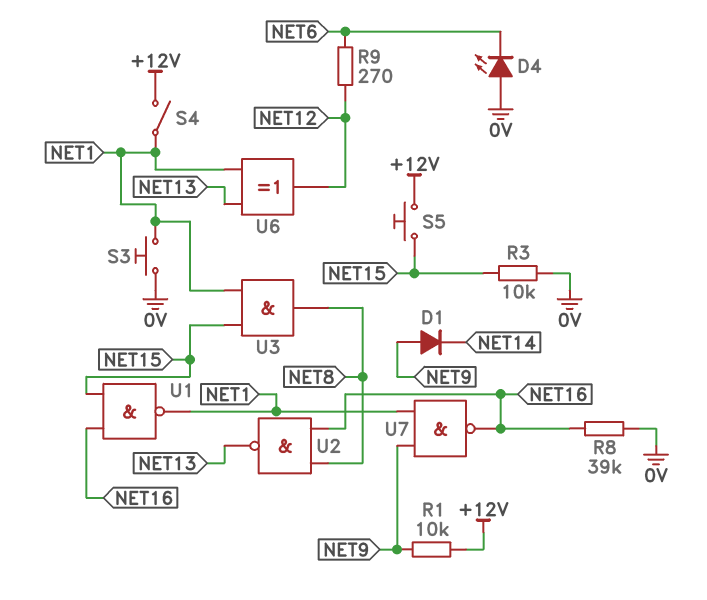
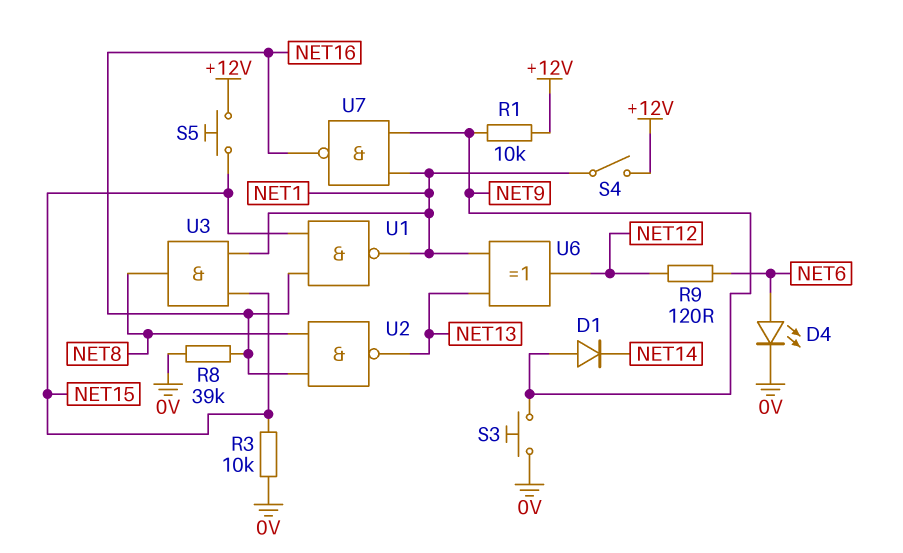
D4: LED (A 0V, K NET6) -> LED (A NET6, K 0V)
R9: 270 (NET6, NET12) -> 120 (NET6, NET12)
S3: button (0V, NET1) -> button (0V, NET9)

